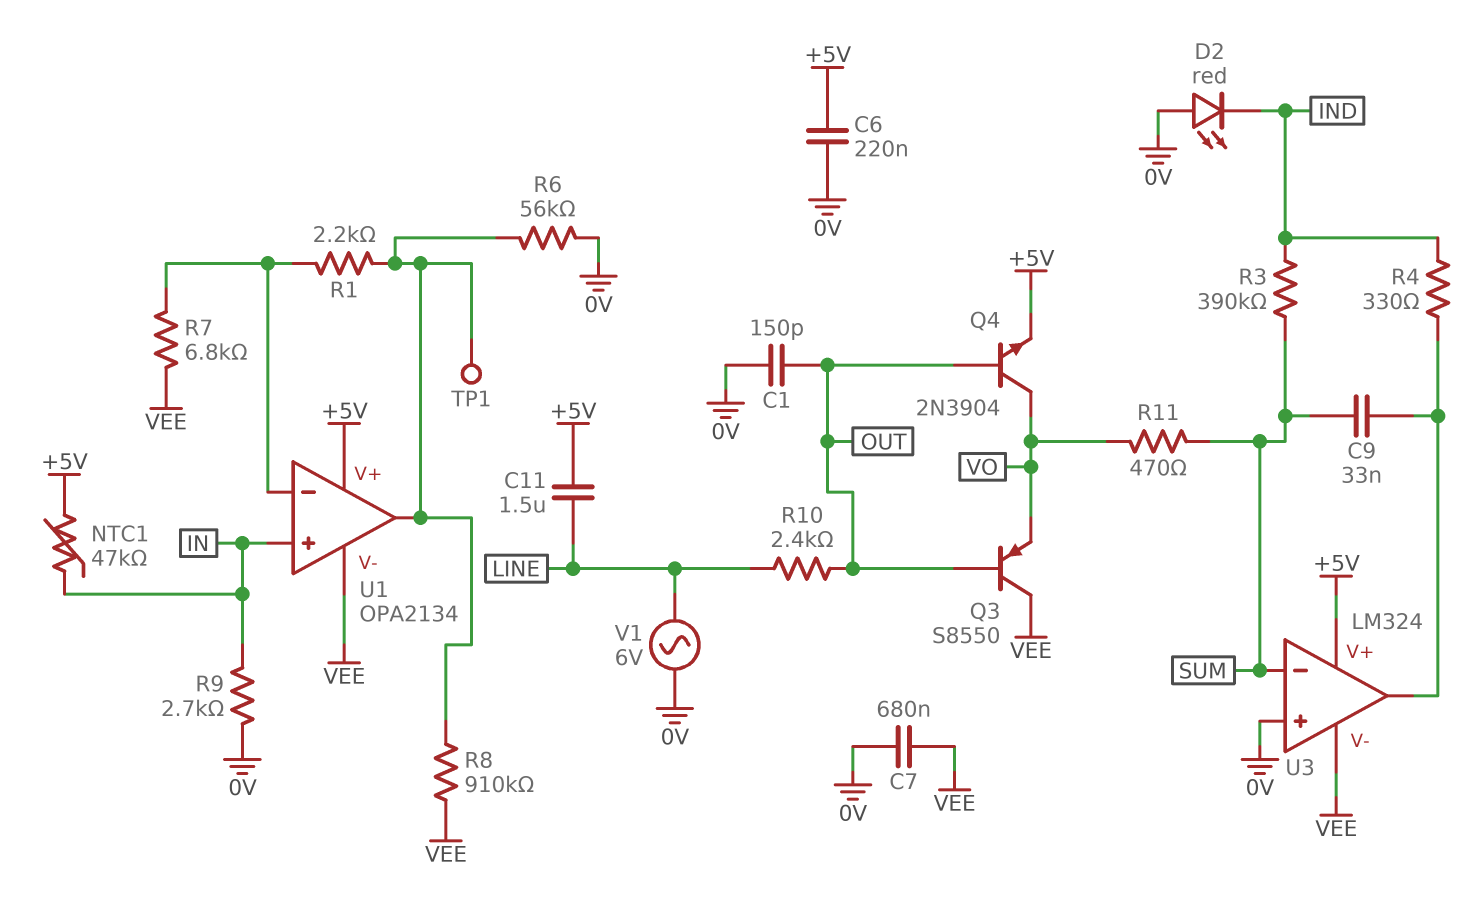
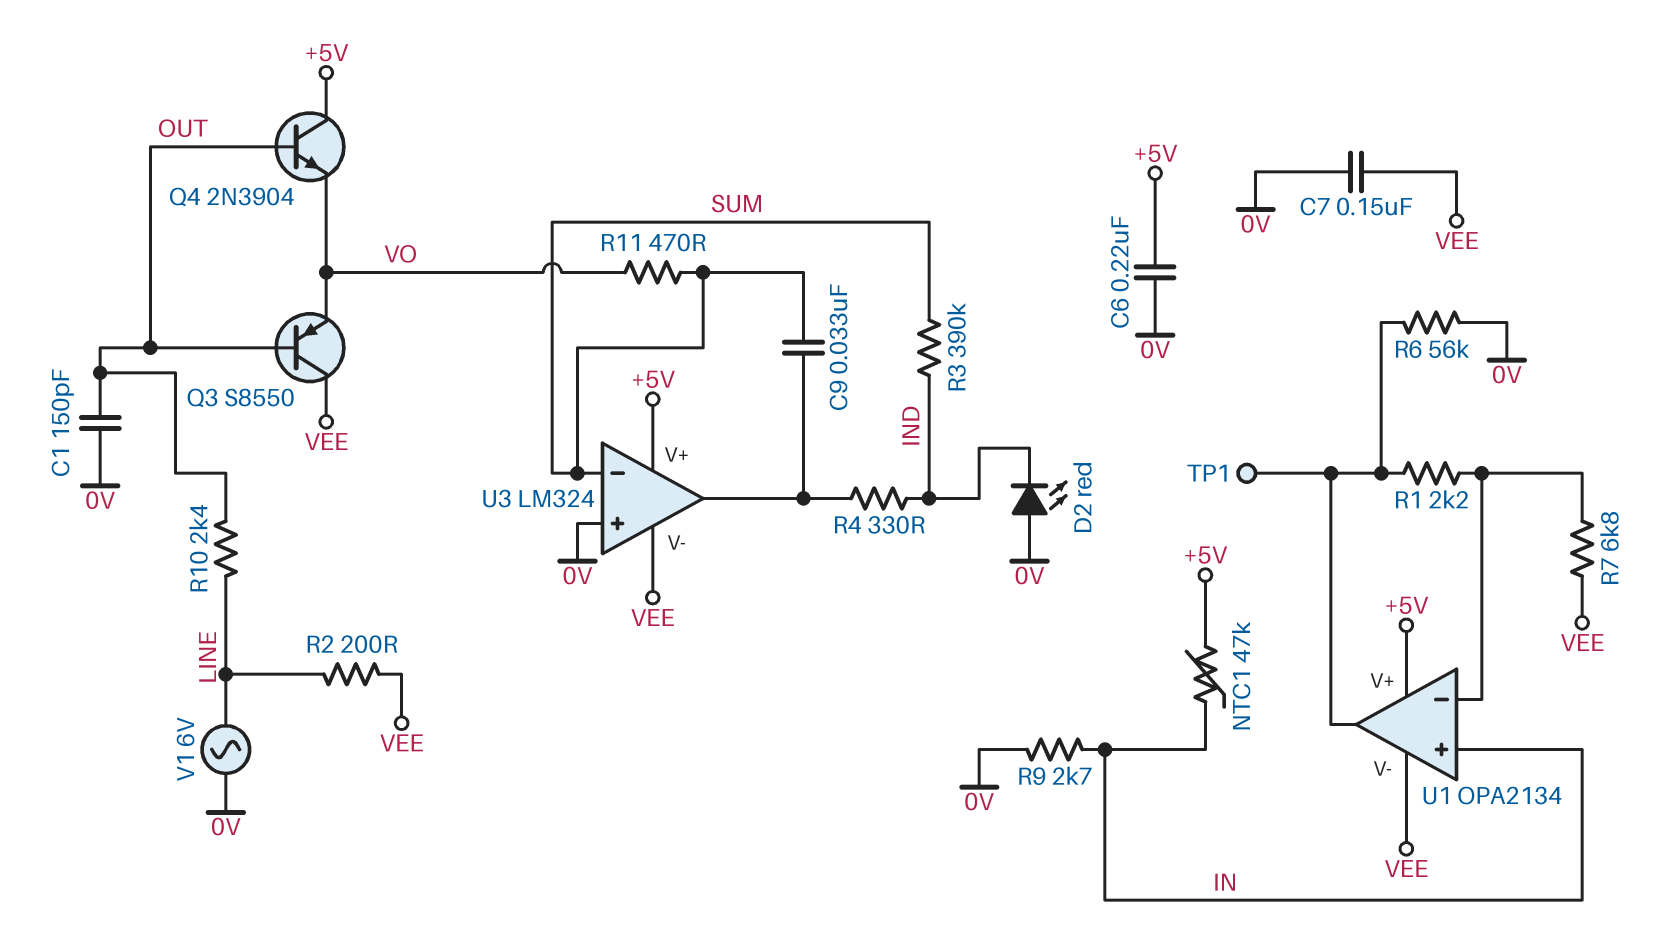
C7: 680nF (0V, VEE) -> 150nF (0V, VEE)
C11: 1.5uF (+5V, LINE) -> none
Q4: NPN 2N3904 (B OUT, C VO, E +5V) -> NPN 2N3904 (B OUT, C +5V, E VO)
R2: none -> 200 (LINE, VEE)
R8: 910k (U1/out, VEE) -> none

